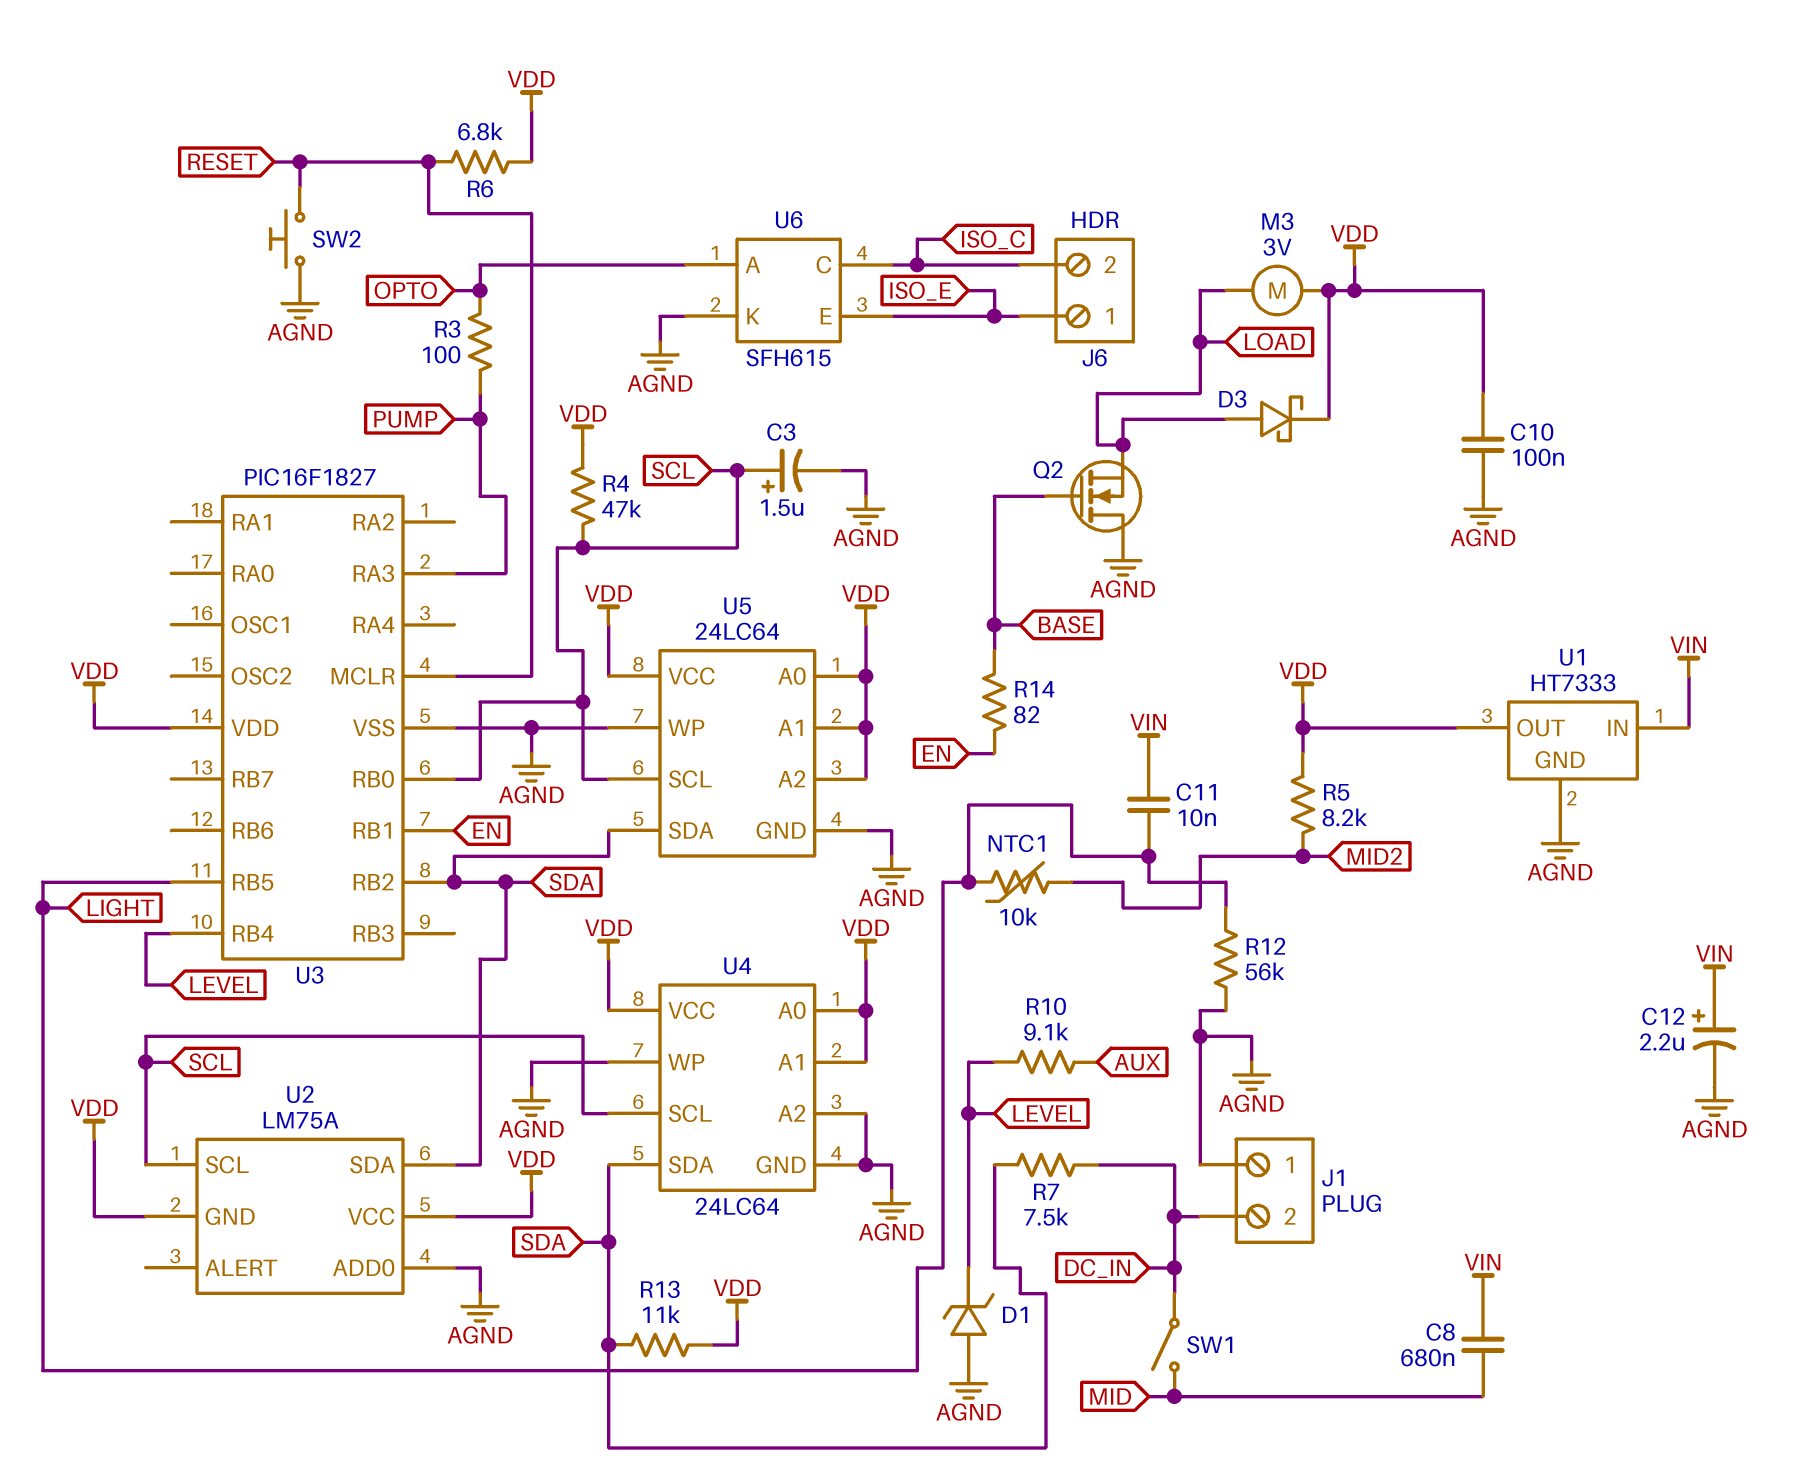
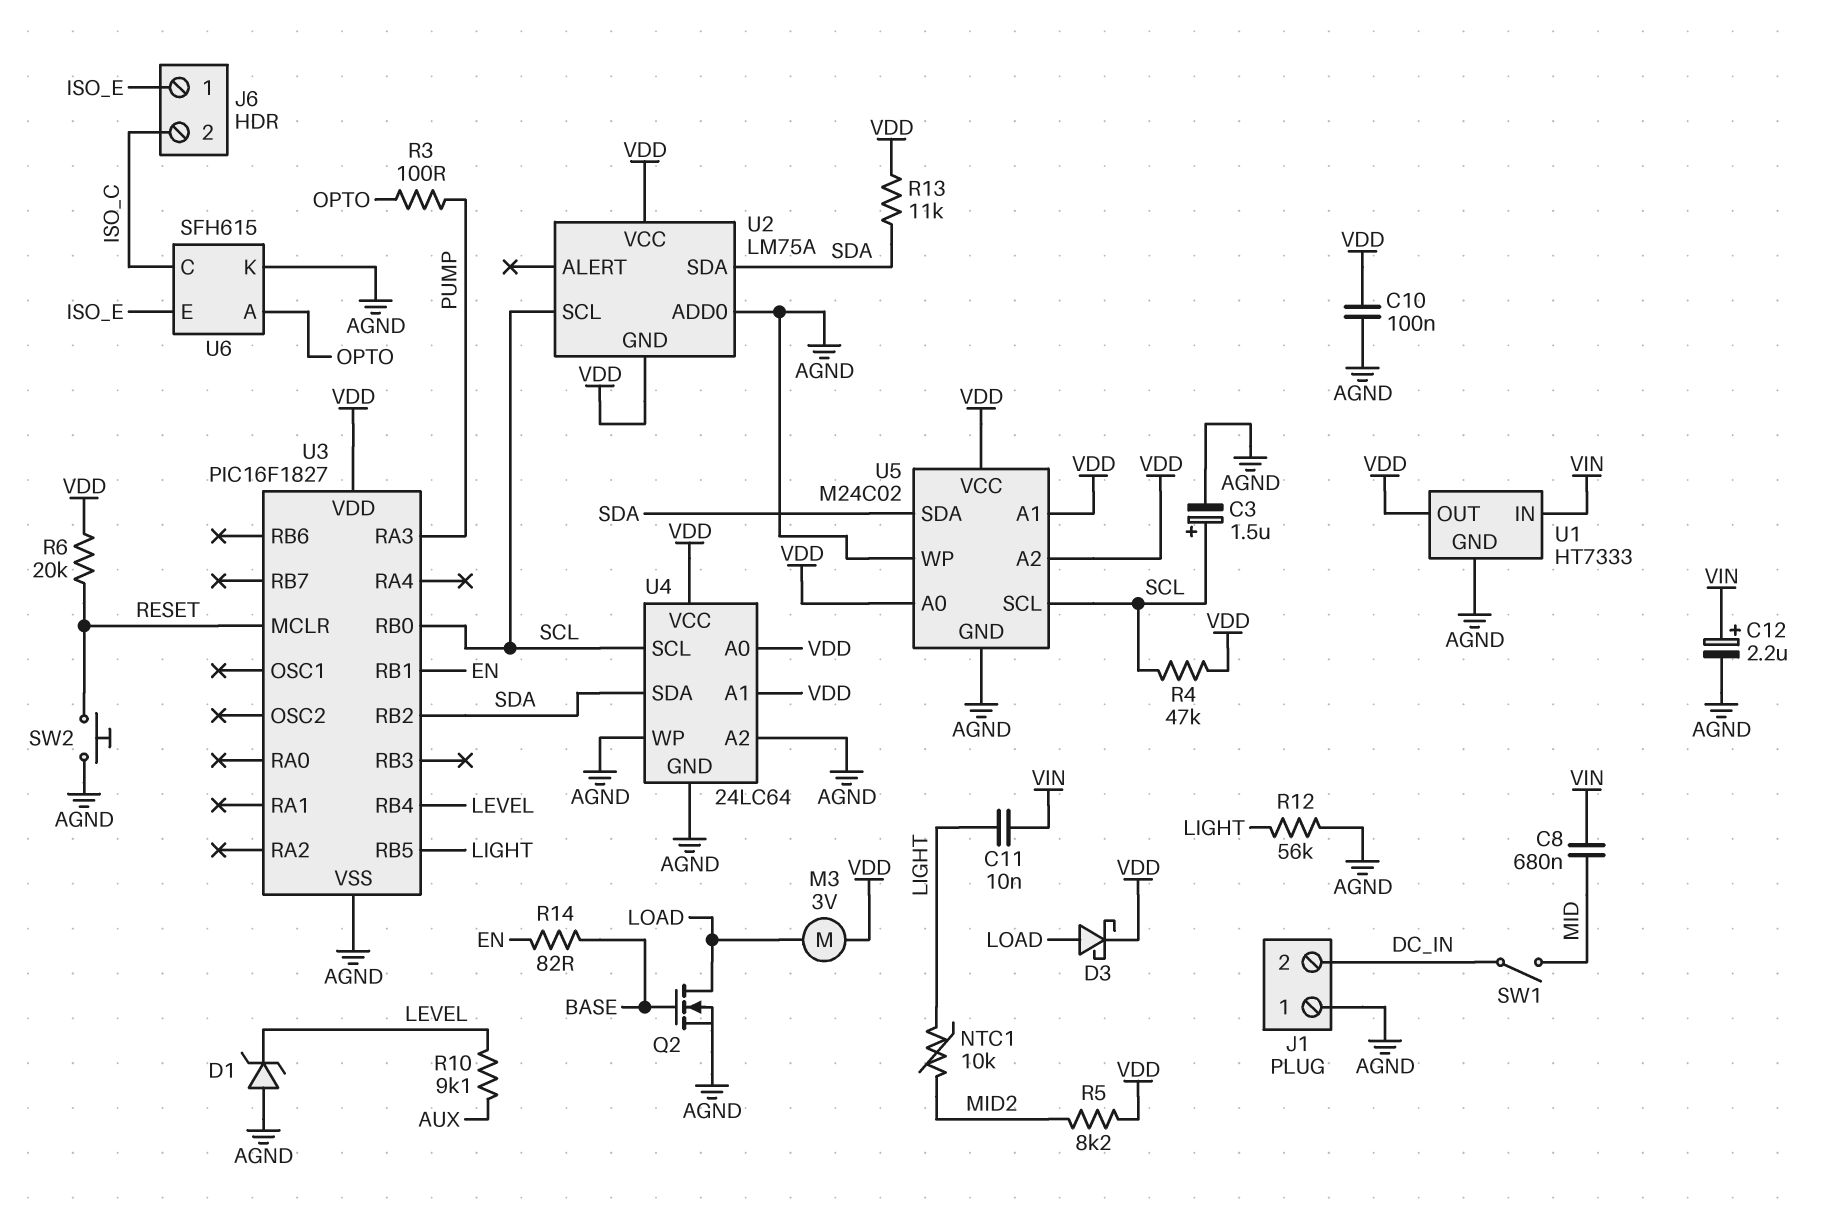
Q2: NMOS (G BASE, D AGND, S LOAD) -> NMOS (G BASE, D LOAD, S AGND)
R6: 6.8k (RESET, VDD) -> 20k (RESET, VDD)
R7: 7.5k (DC_IN, SDA) -> none
U5: 24LC64 -> M24C02

